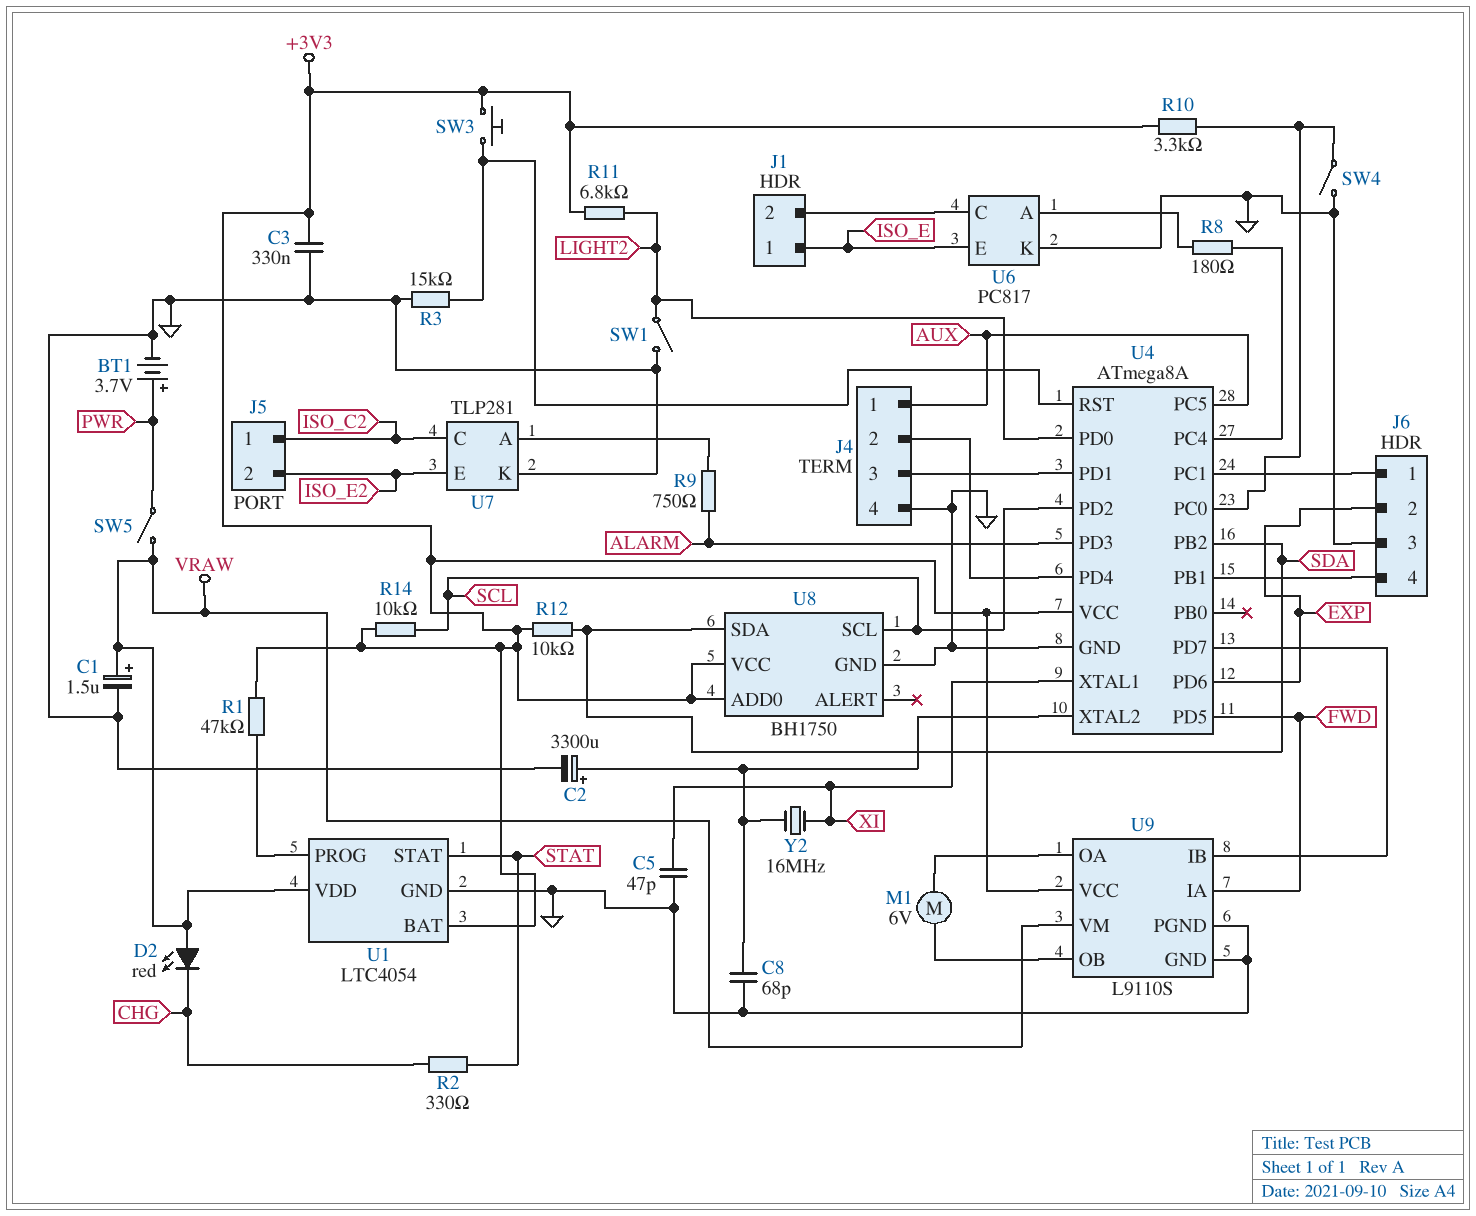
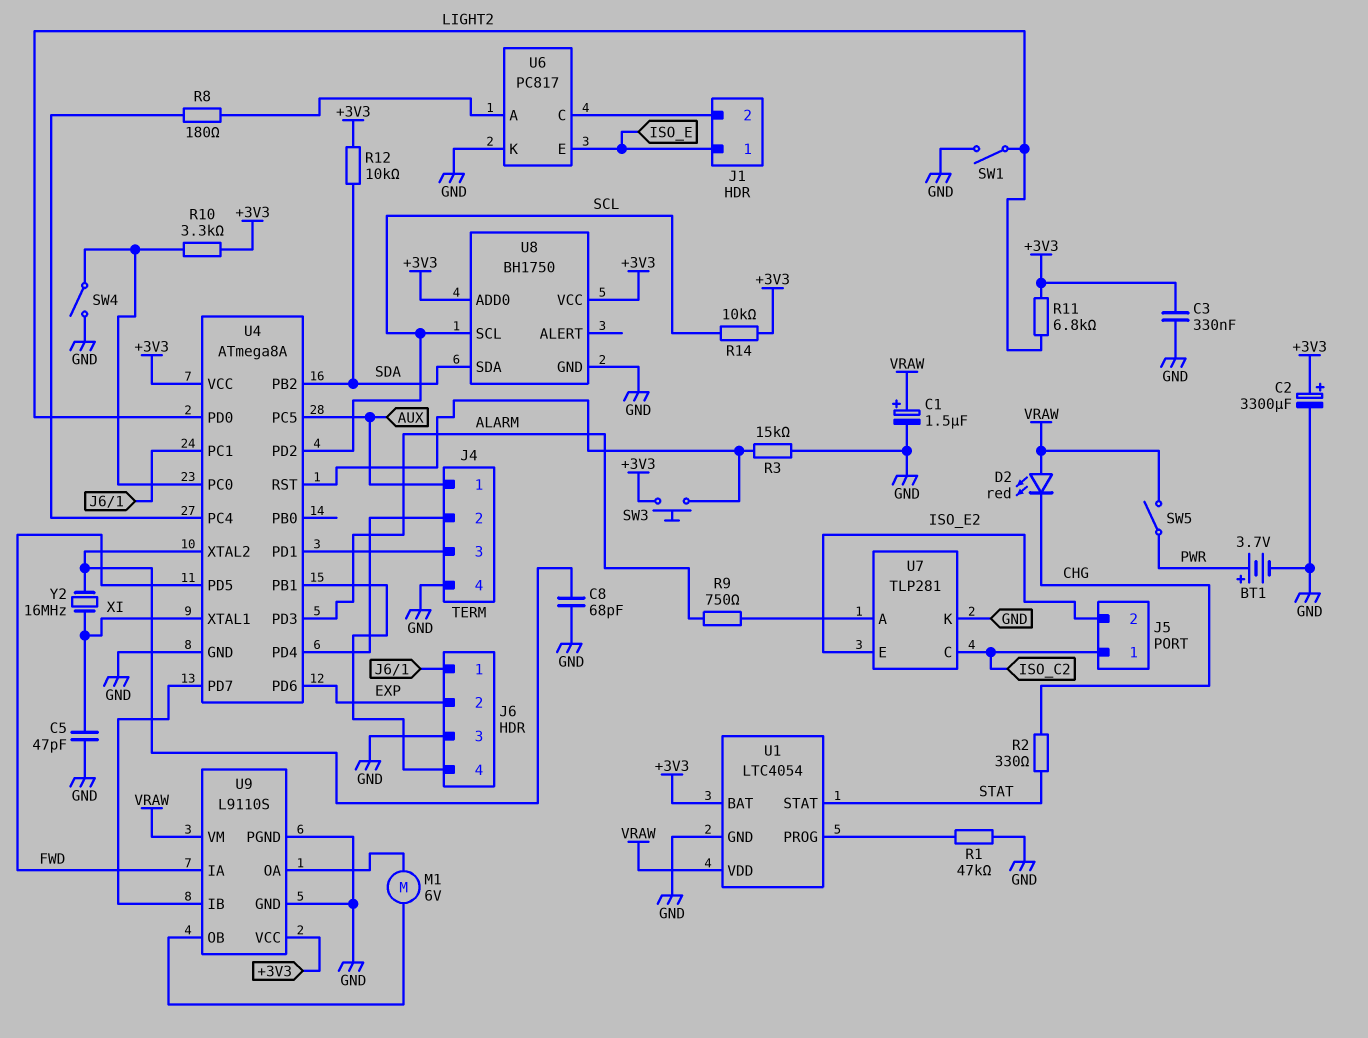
C2: 3300uF (plus U4/XTAL2, minus GND) -> 3300uF (plus +3V3, minus GND)
R1: 47k (+3V3, U1/PROG) -> 47k (GND, U1/PROG)

